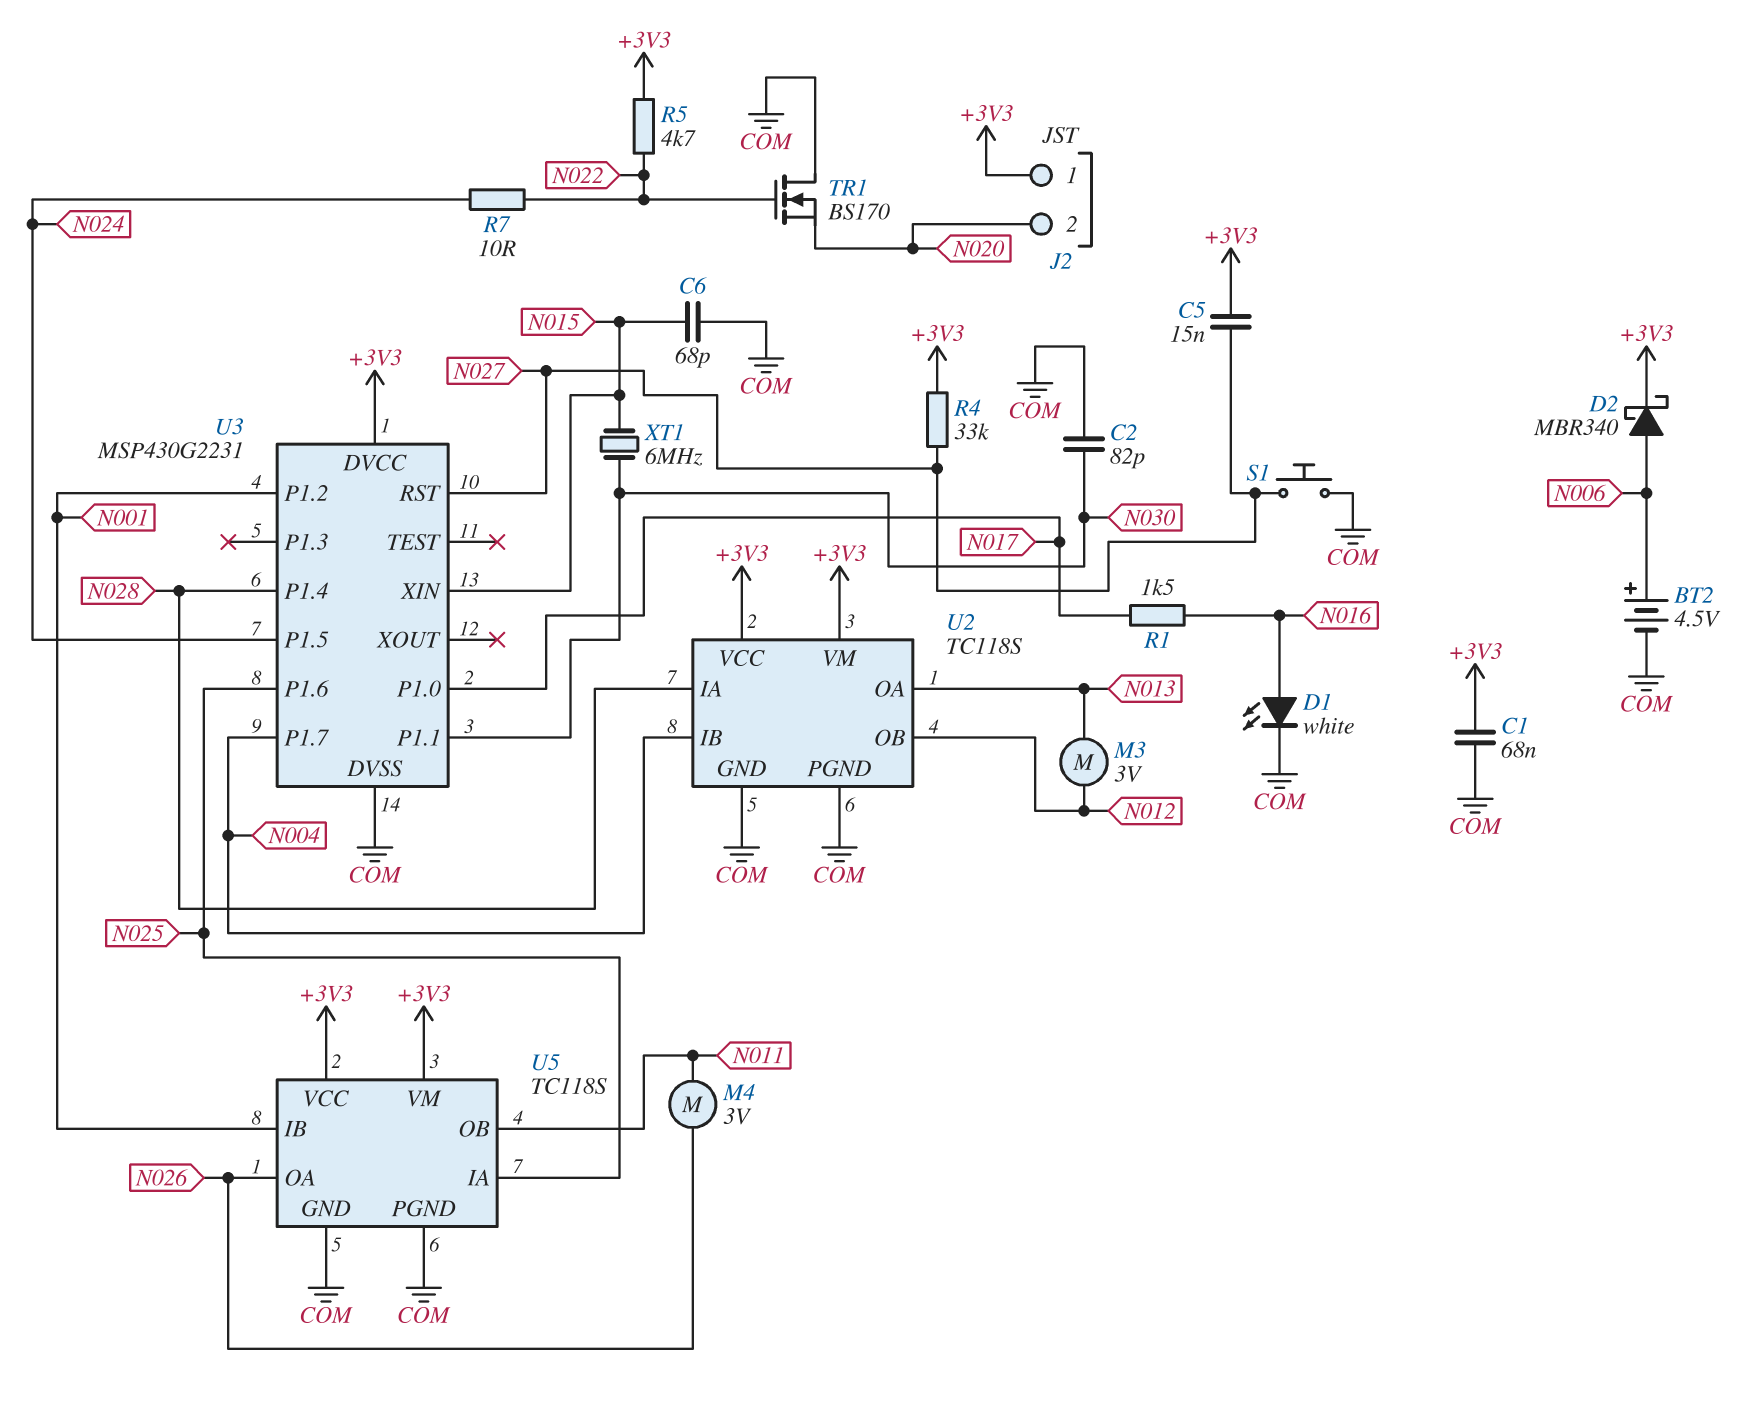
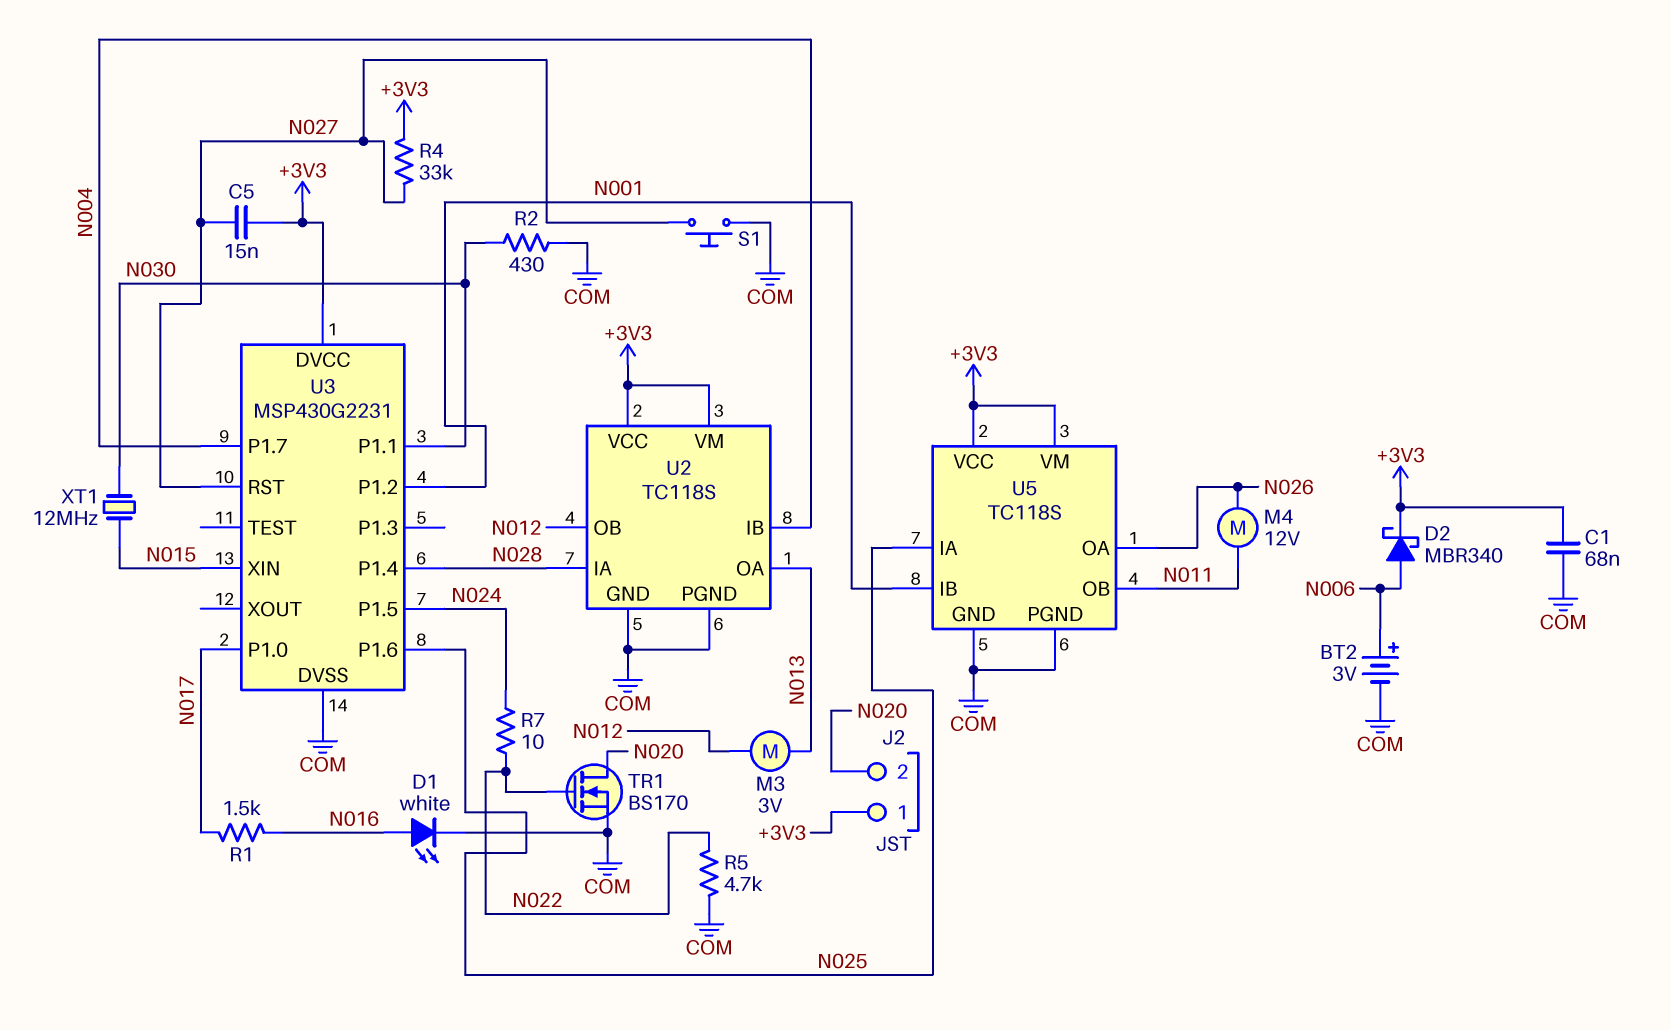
BT2: 4.5V (plus N006, minus COM) -> 3V (plus N006, minus COM)
C2: 82pF (COM, N030) -> none
C6: 68pF (COM, N015) -> none
M4: motor 3V (N011, N026) -> motor 12V (N011, N026)
R2: none -> 430 (COM, N030)
R5: 4.7k (+3V3, N022) -> 4.7k (COM, N022)
TR1: NMOS BS170 (G N022, D COM, S N020) -> NMOS BS170 (G N022, D N020, S COM)
XT1: 6MHz (N015, N030) -> 12MHz (N015, N030)

